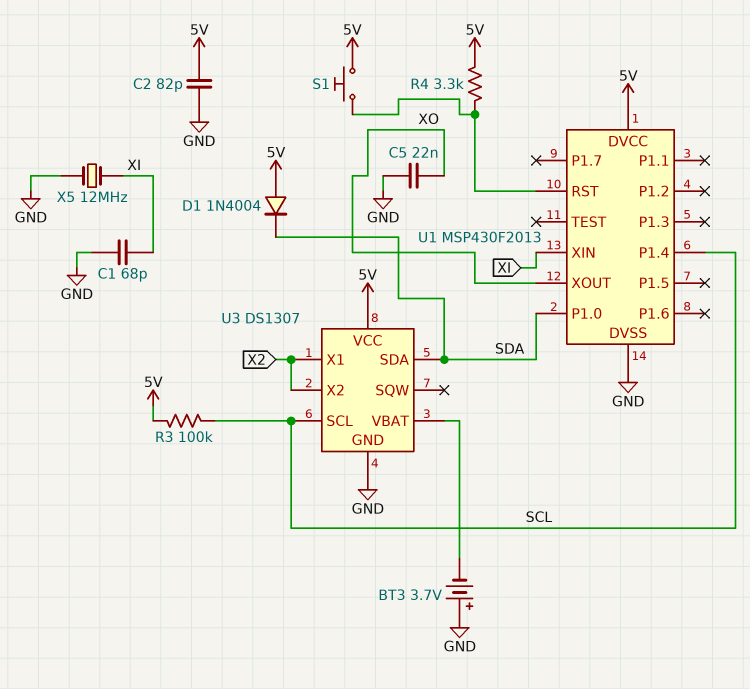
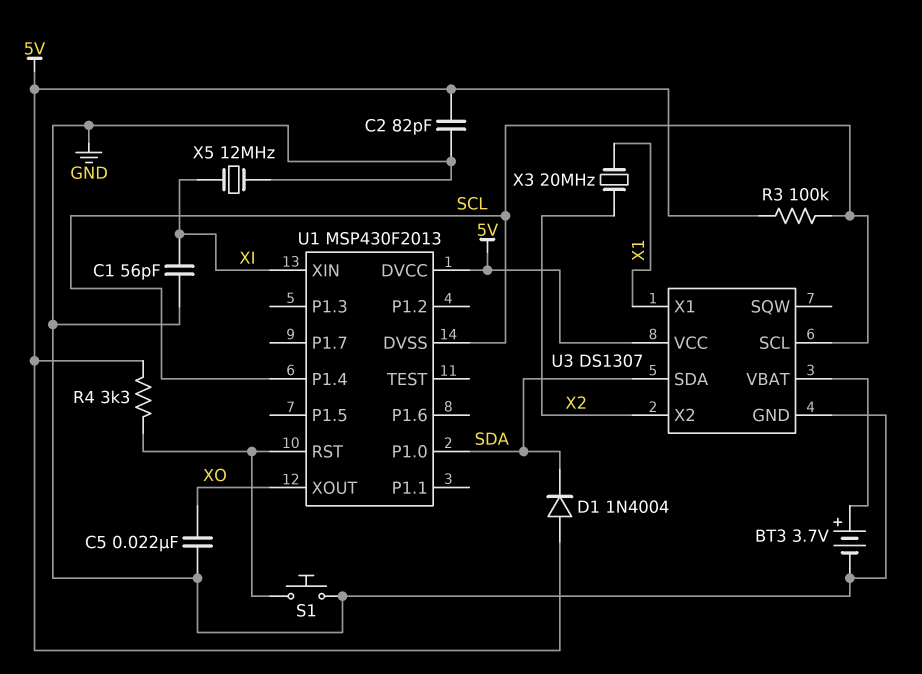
BT3: 3.7V (plus GND, minus U3/VBAT) -> 3.7V (plus U3/VBAT, minus GND)
C1: 68pF (GND, XI) -> 56pF (GND, XI)
S1: button (5V, U1/RST) -> button (GND, U1/RST)
U1 pin DVSS: GND -> SCL
U3 pin X1: X2 -> X1
X3: none -> 20MHz (X1, X2)

